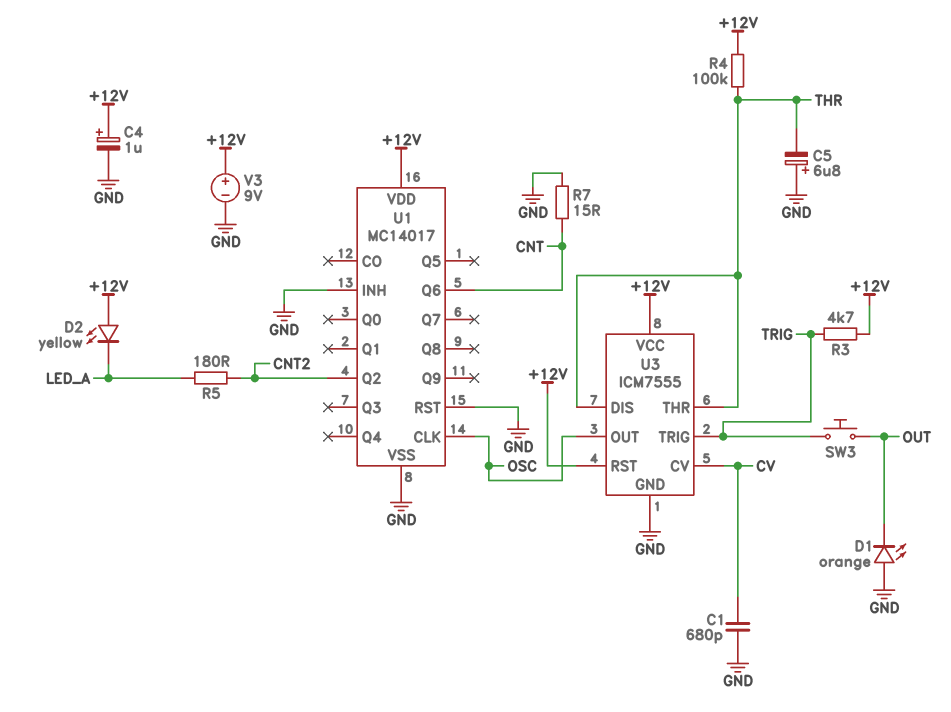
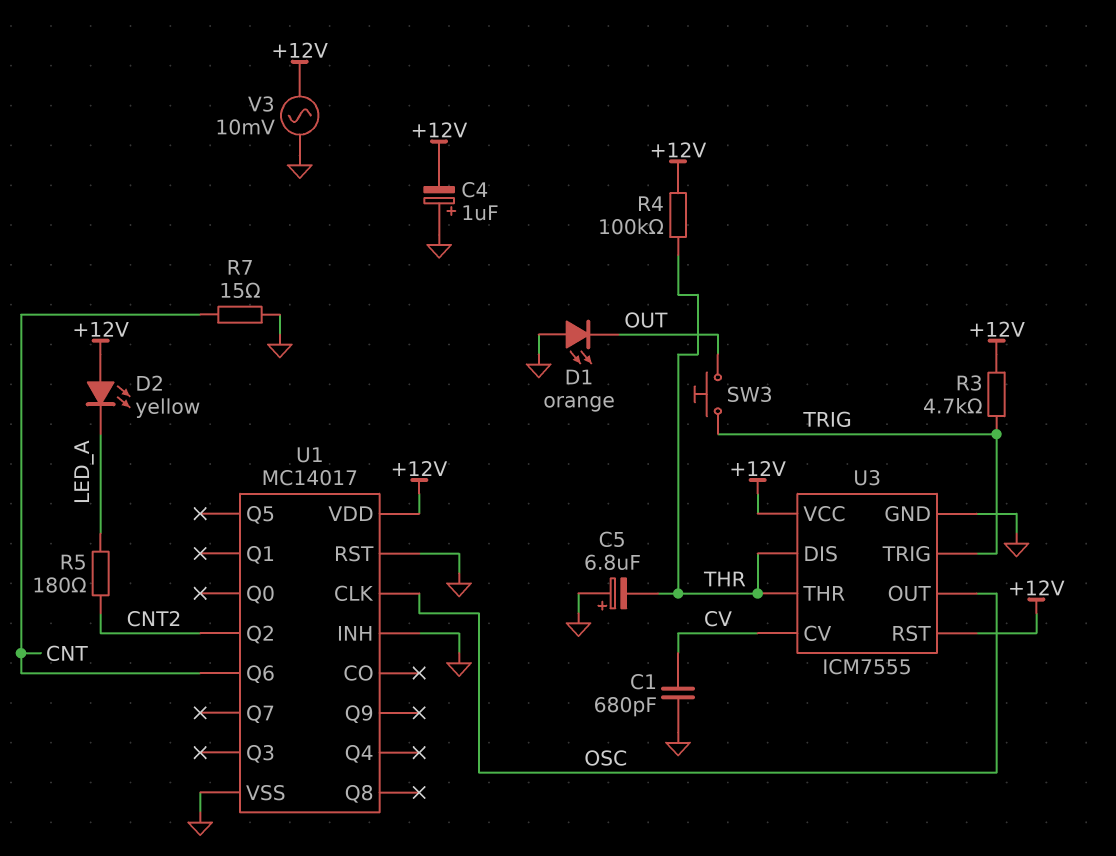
C4: 1uF (plus +12V, minus GND) -> 1uF (plus GND, minus +12V)
V3: 9V (plus +12V, minus GND) -> AC 10mV (+12V, GND)

